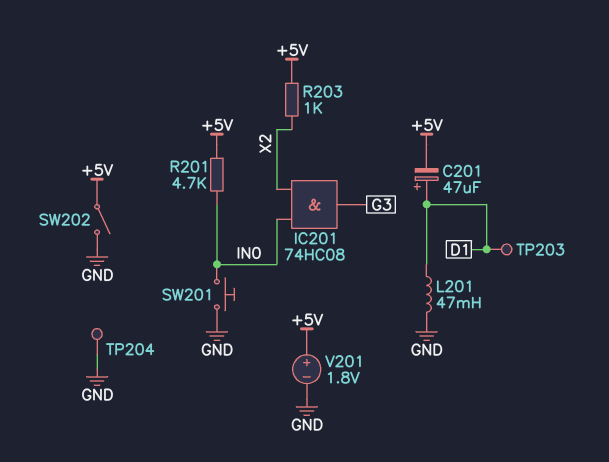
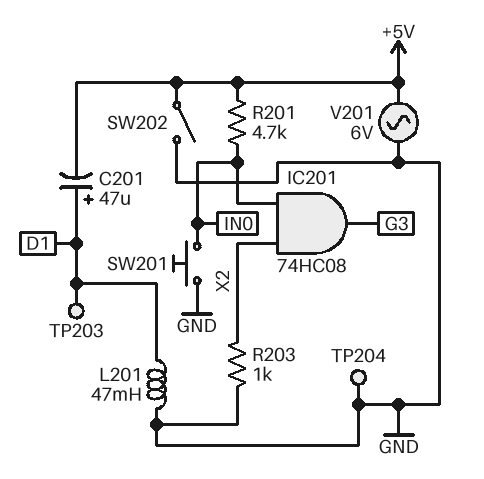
R203: 1k (+5V, X2) -> 1k (GND, X2)
V201: 1.8V (plus +5V, minus GND) -> AC 6V (+5V, GND)

